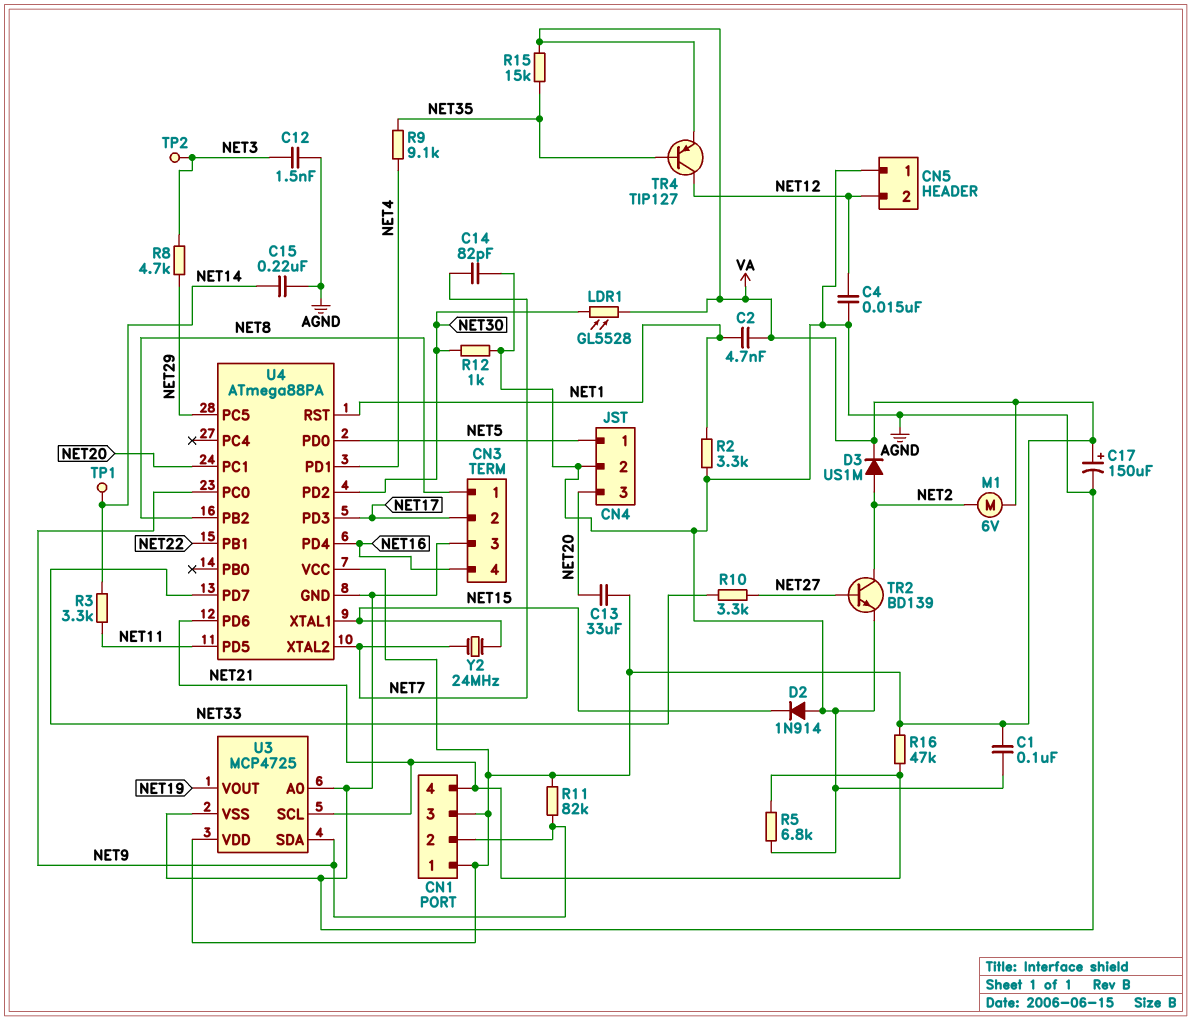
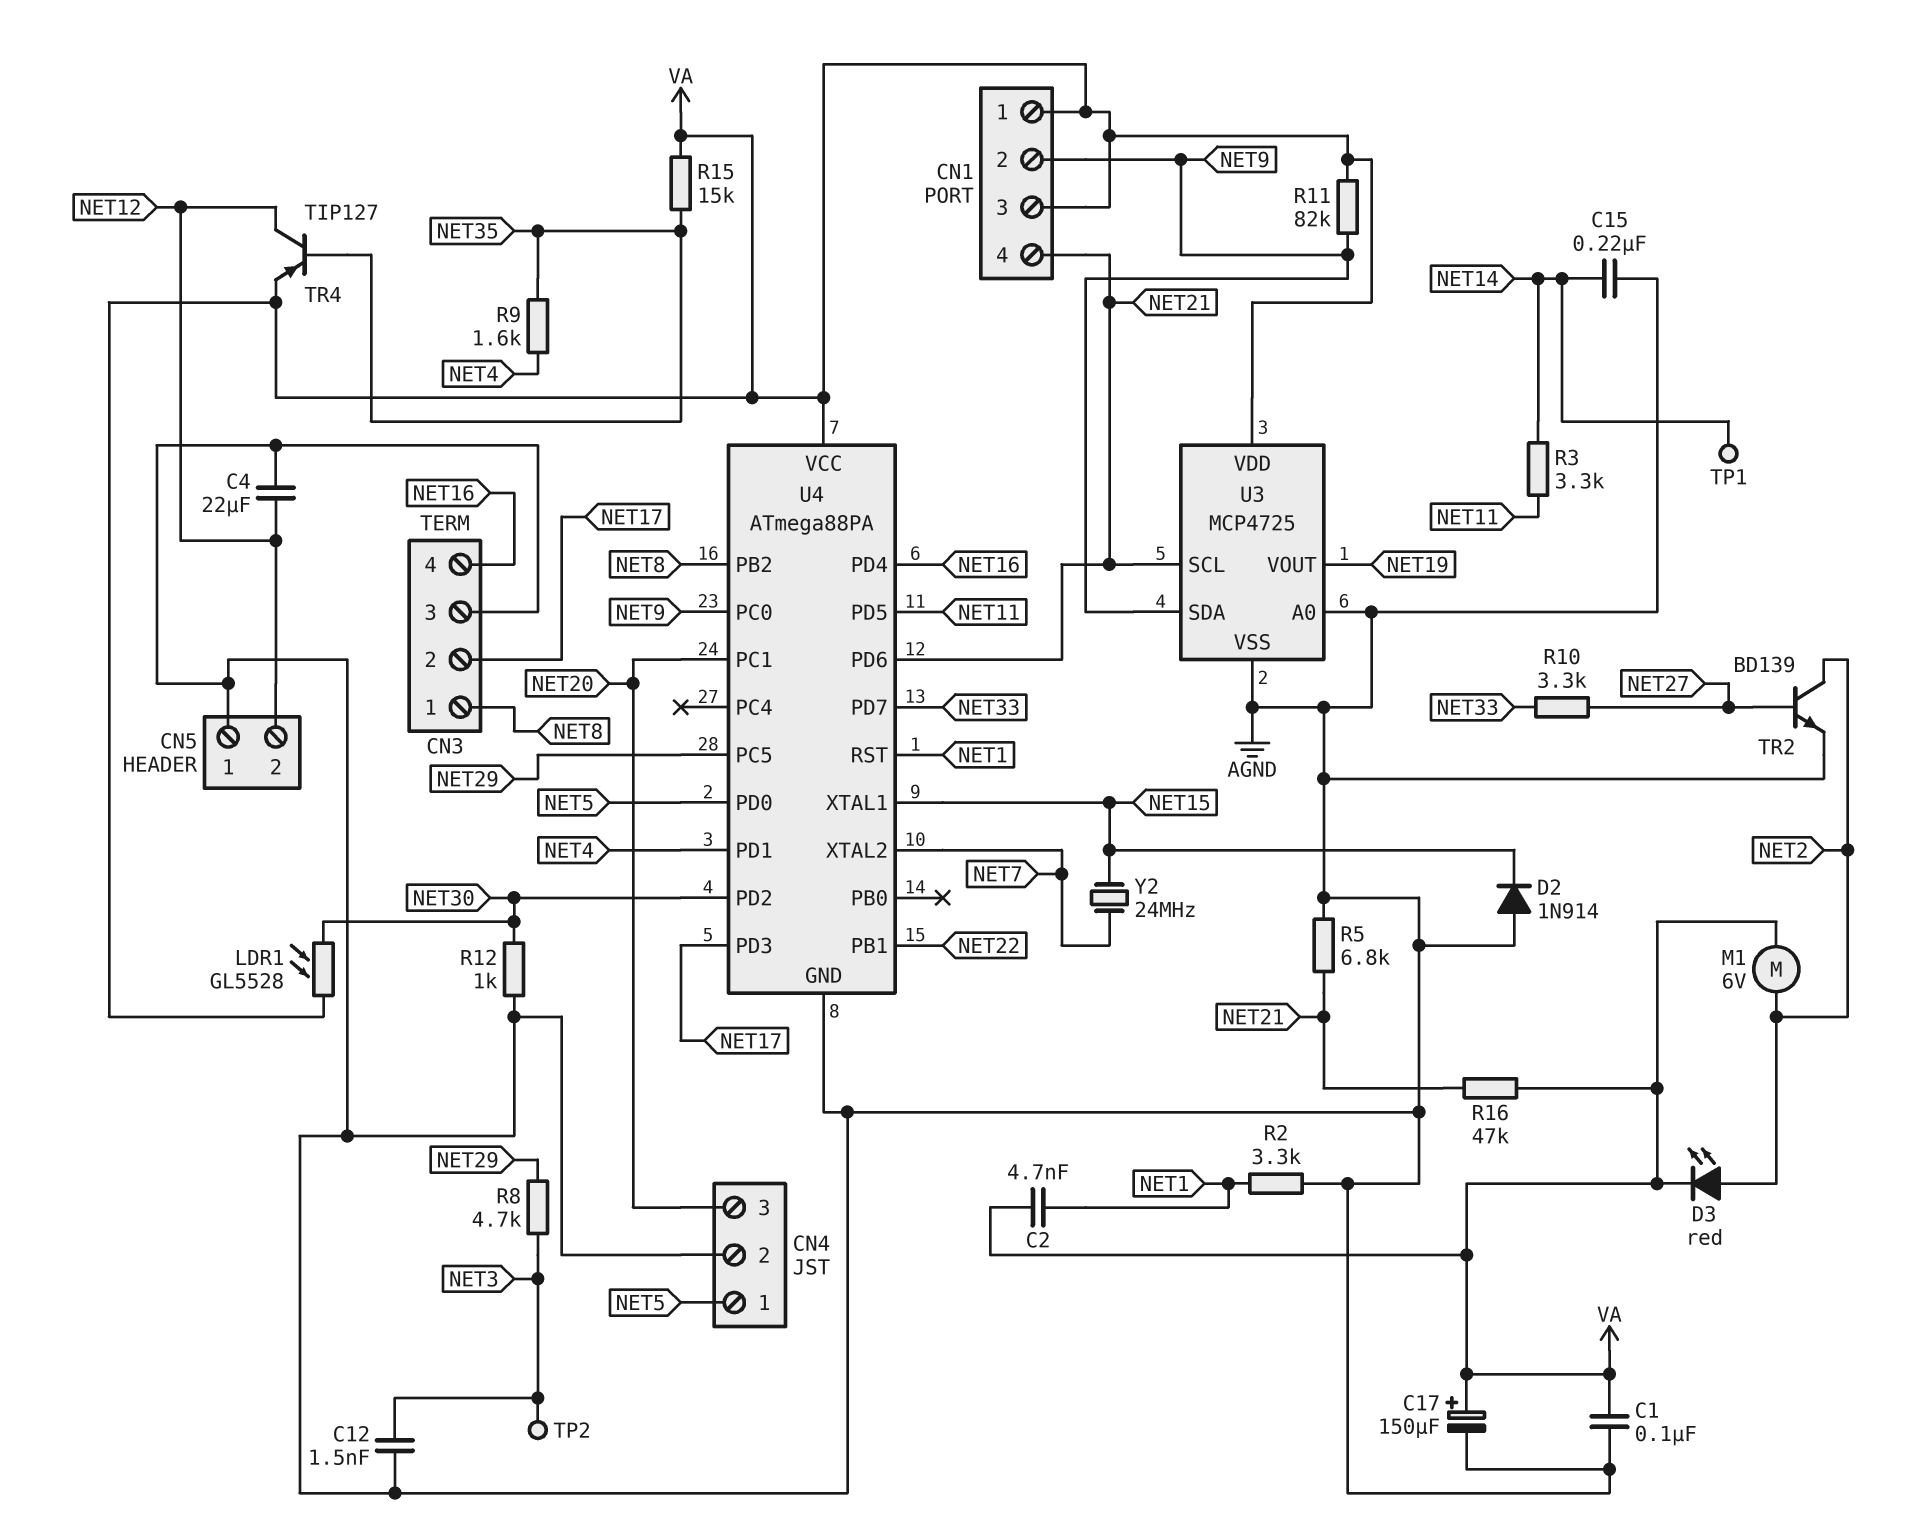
C4: 15nF (AGND, NET12) -> 22uF (AGND, NET12)
C13: 33uF (NET20, VA) -> none
C14: 82pF (AGND, NET7) -> none
D3: diode US1M (A NET2, K VA) -> LED red (A NET2, K VA)
R9: 9.1k (NET4, NET35) -> 1.6k (NET4, NET35)

